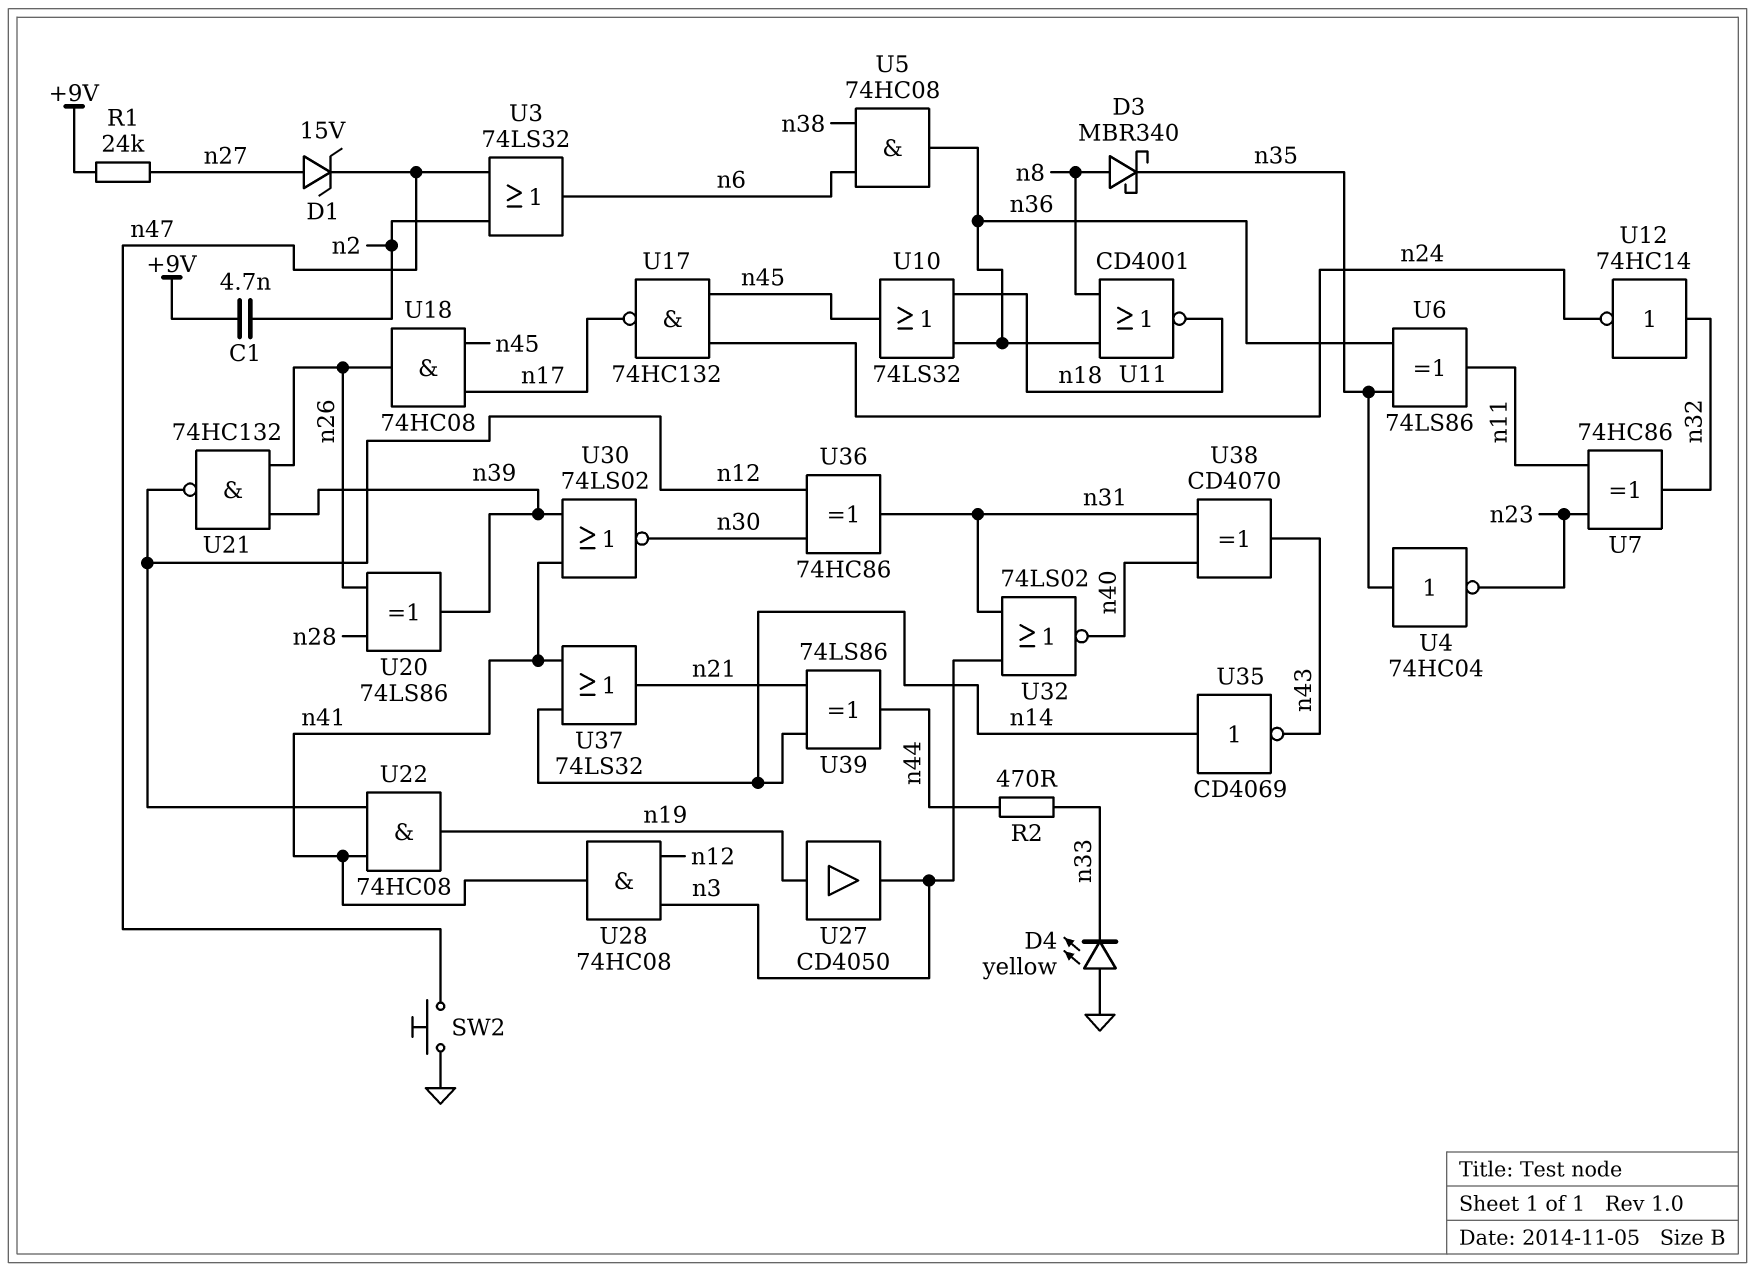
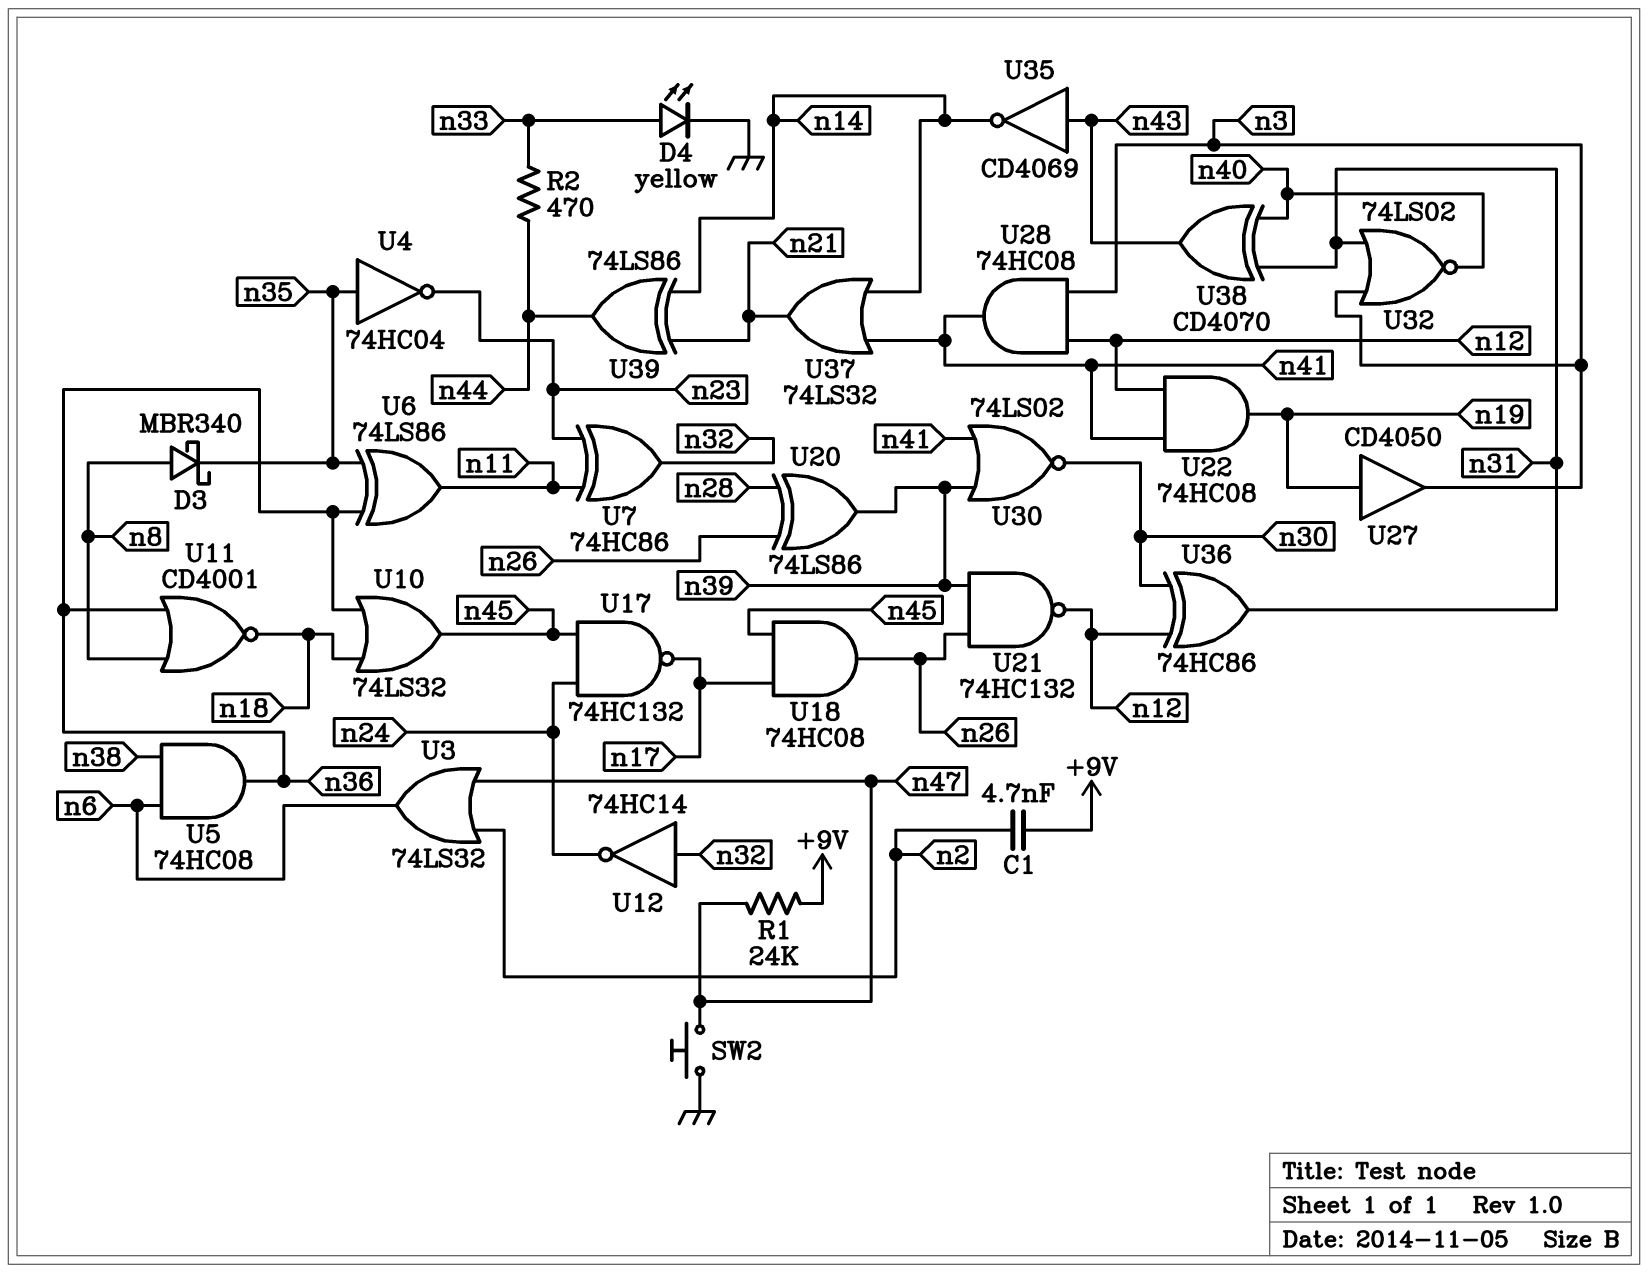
D1: zener 15V (A n27, K n47) -> none
D4: LED yellow (A GND, K n33) -> LED yellow (A n33, K GND)
R1: 24k (+9V, n27) -> 24k (+9V, n47)
U35: NOT CD4069 (in n14, out n43) -> NOT CD4069 (in n43, out n14)

